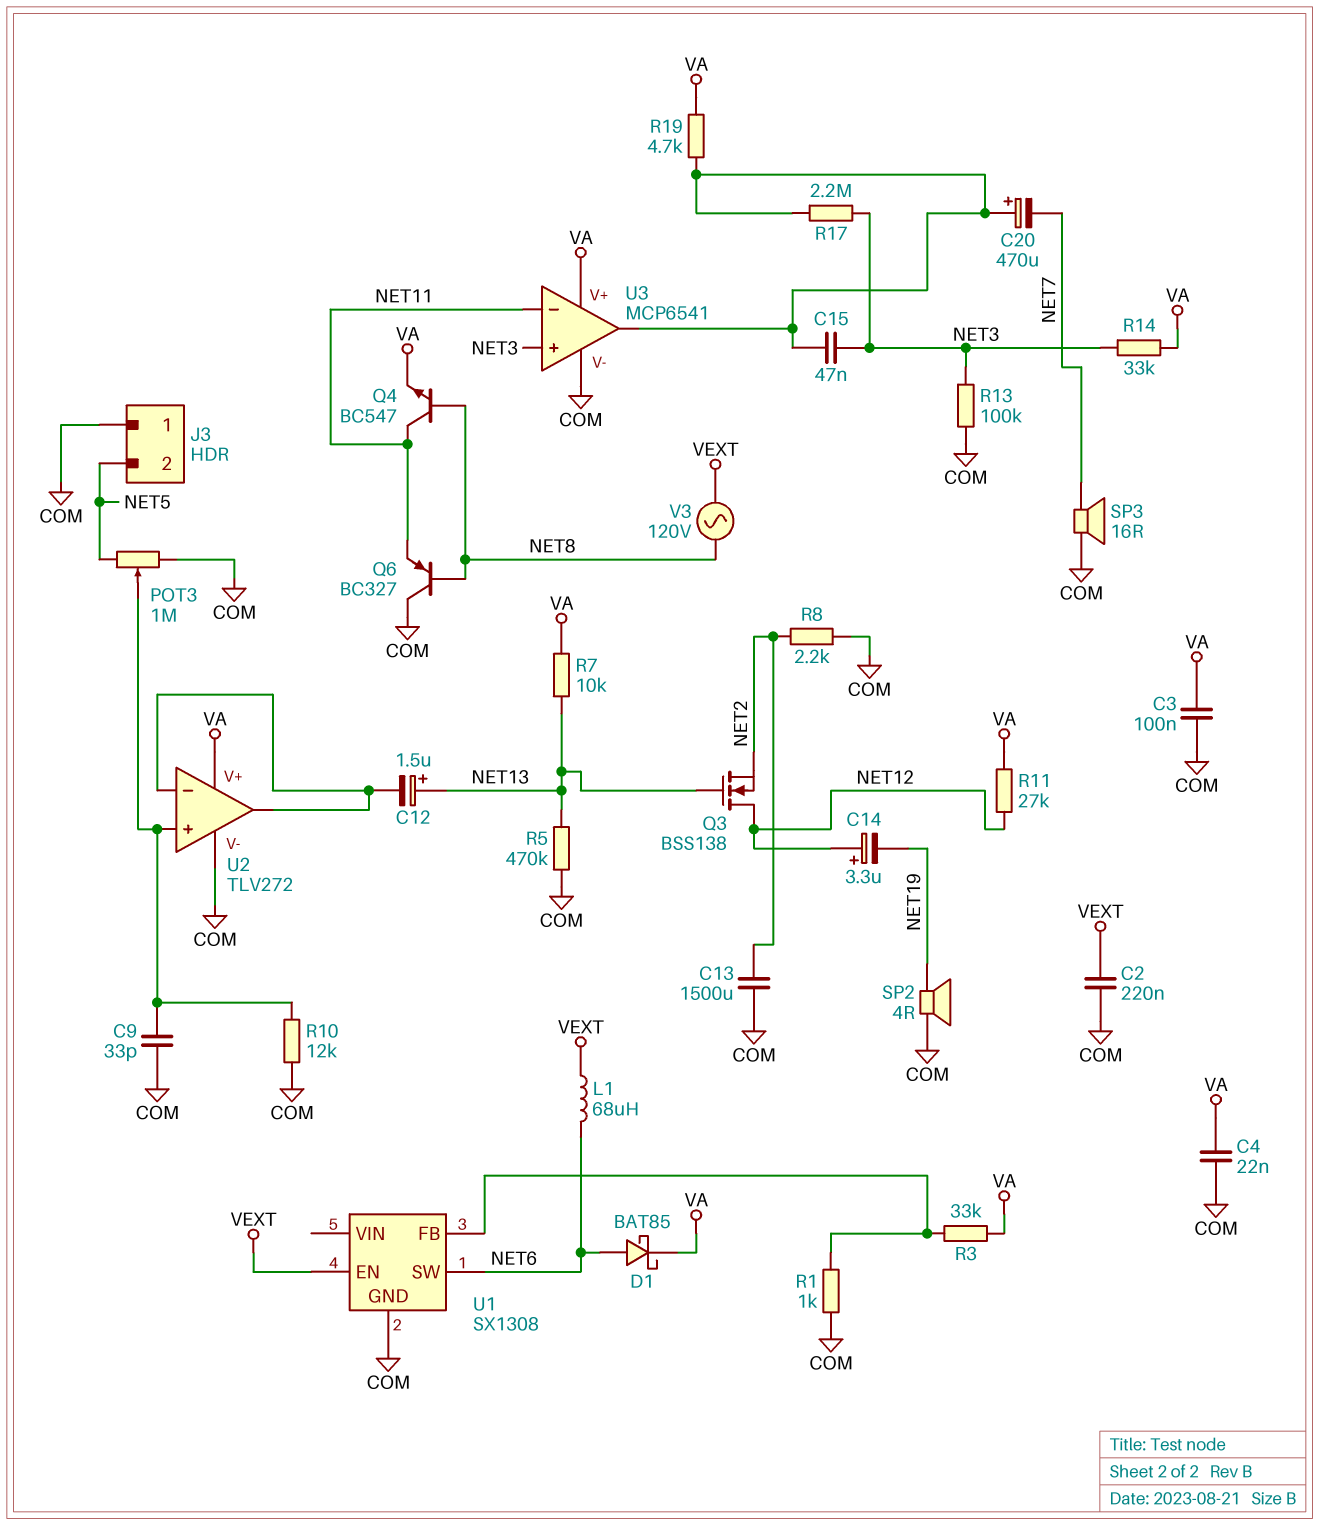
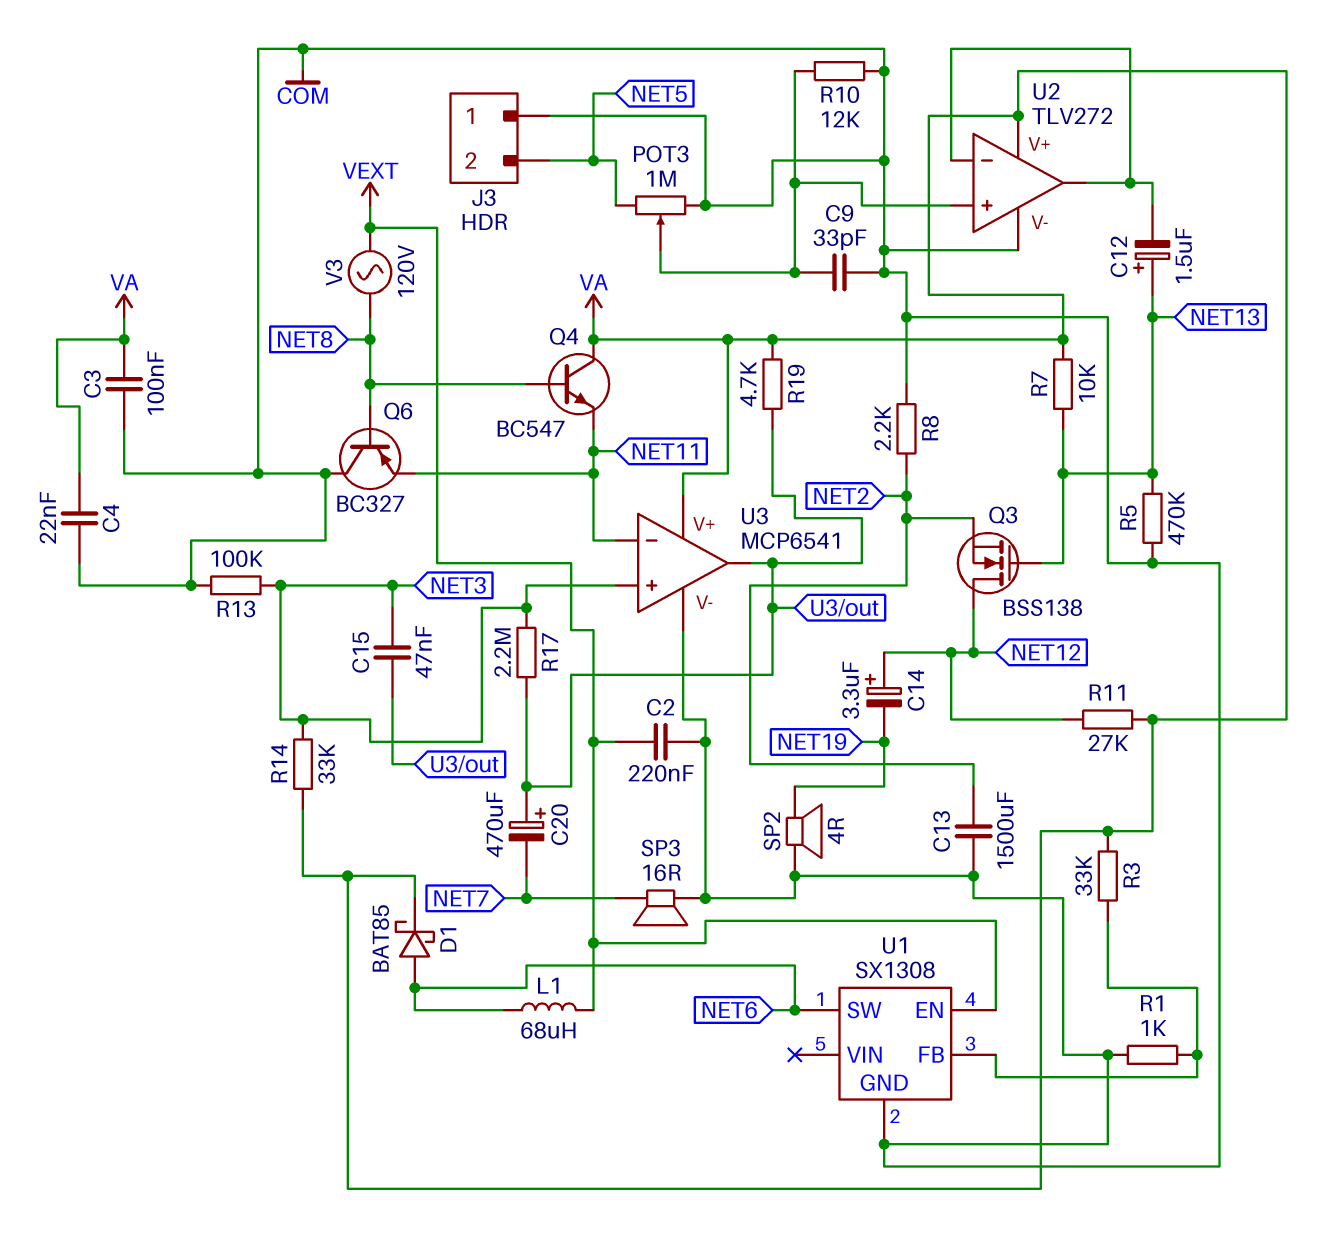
Q4: NPN BC547 (B NET8, C NET11, E VA) -> NPN BC547 (B NET8, C VA, E NET11)

